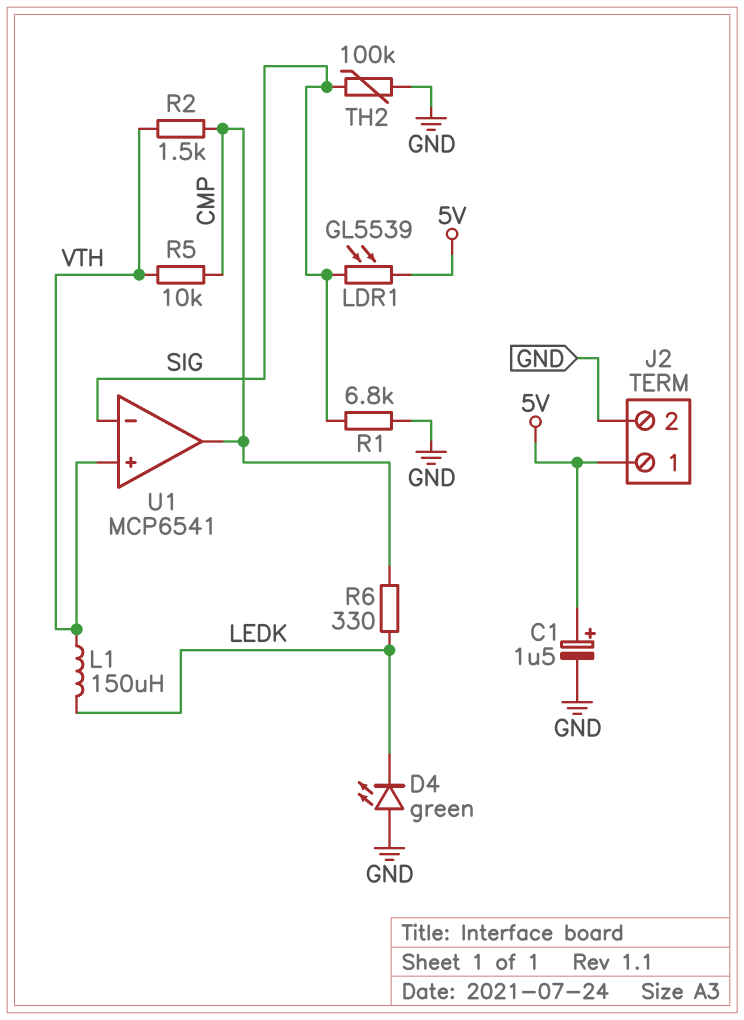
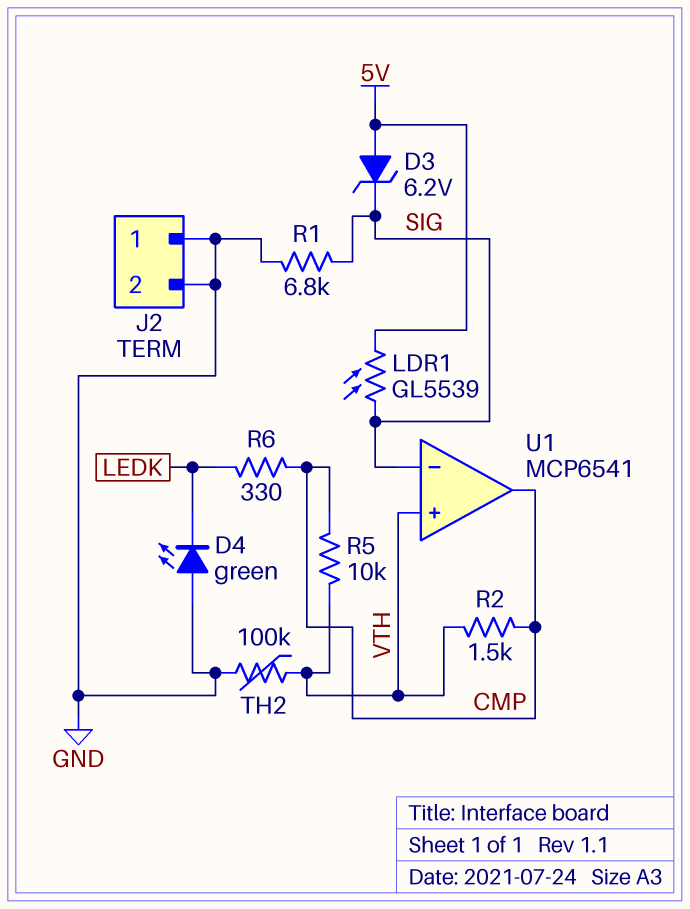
C1: 1.5uF (plus 5V, minus GND) -> none
D3: none -> zener 6.2V (A 5V, K SIG)
J2 pin 1: 5V -> GND
L1: 150uH (LEDK, VTH) -> none
TH2: 100k (GND, SIG) -> 100k (GND, VTH)

